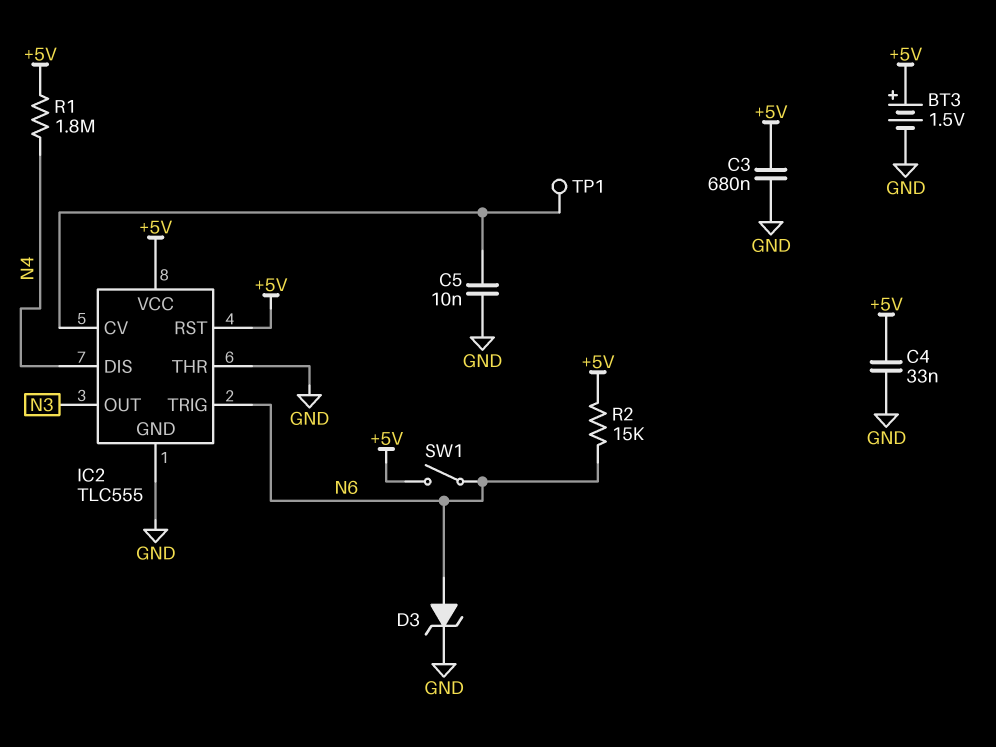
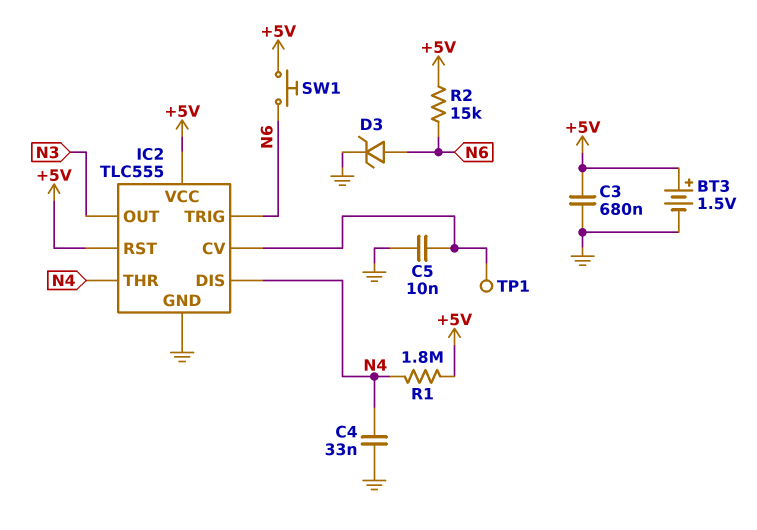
C4: 33nF (+5V, GND) -> 33nF (GND, N4)
IC2 pin THR: GND -> N4
SW1: switch (+5V, N6) -> button (+5V, N6)

